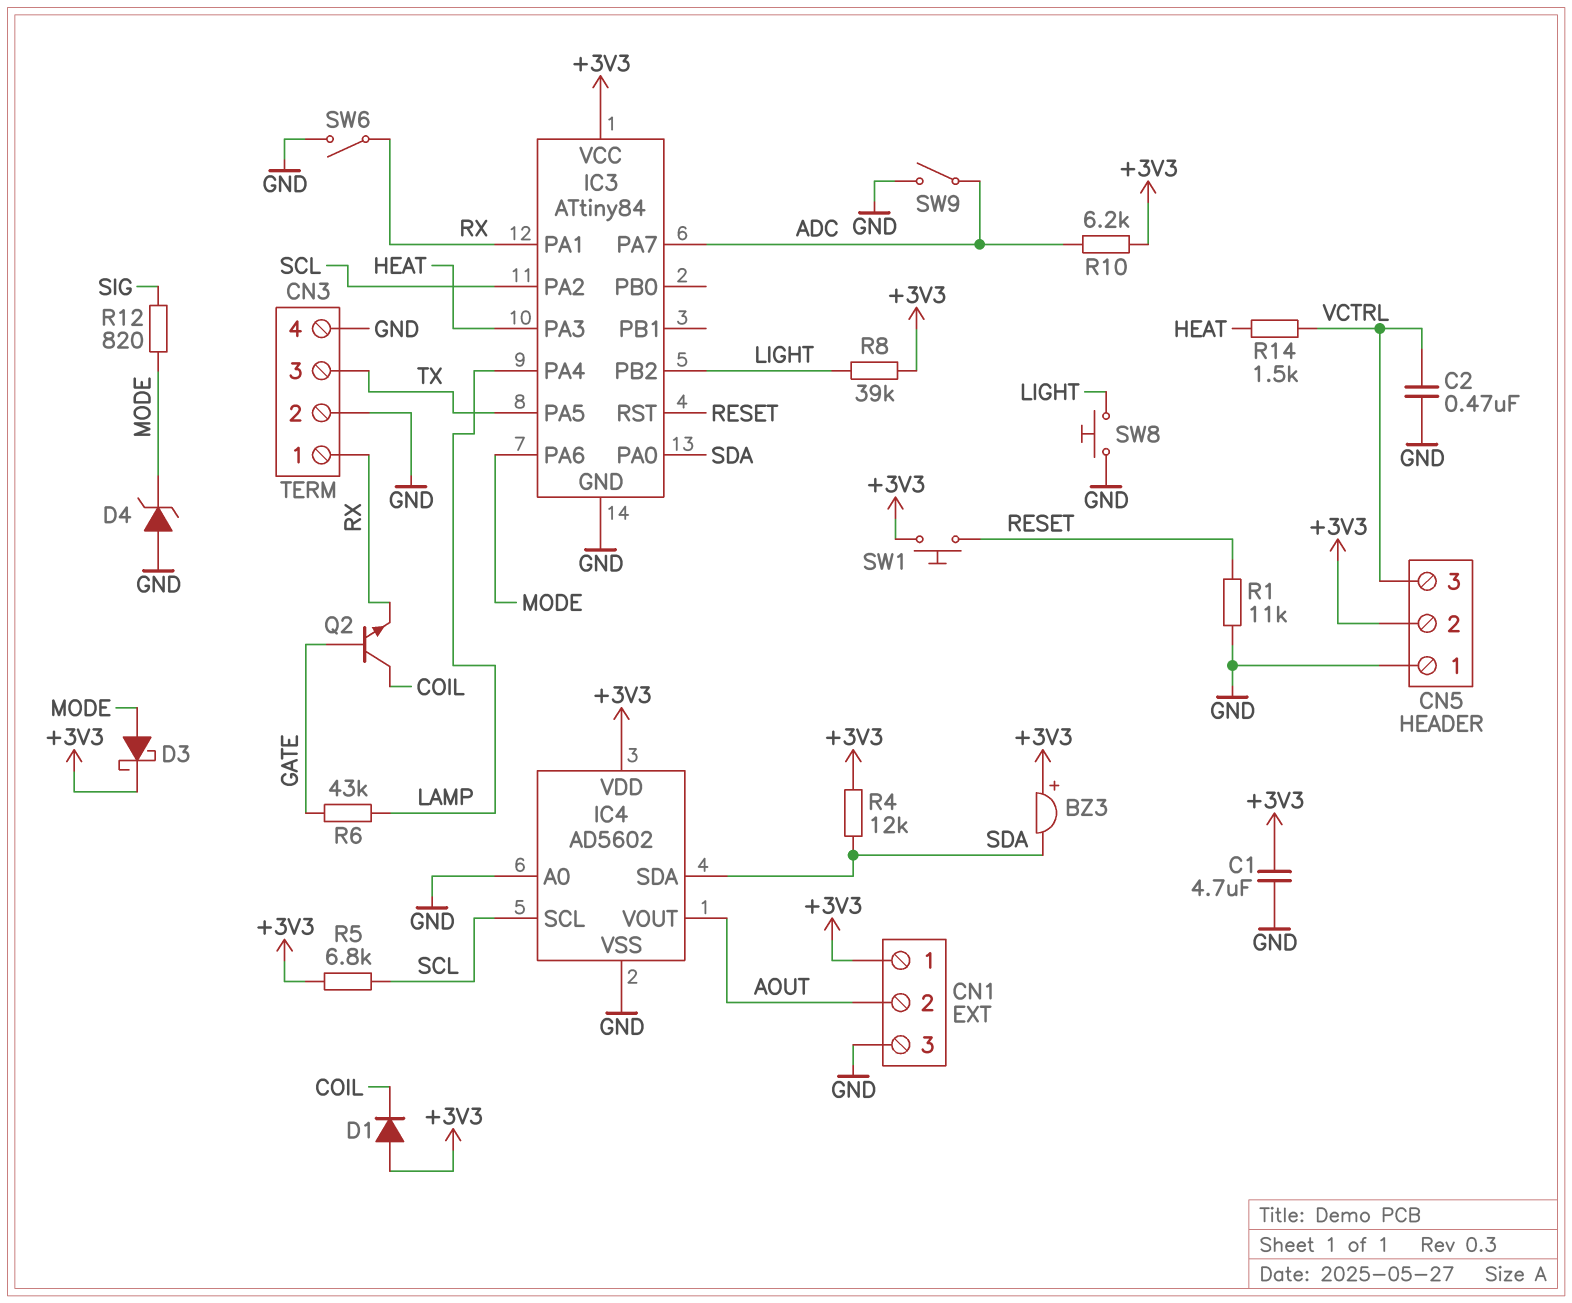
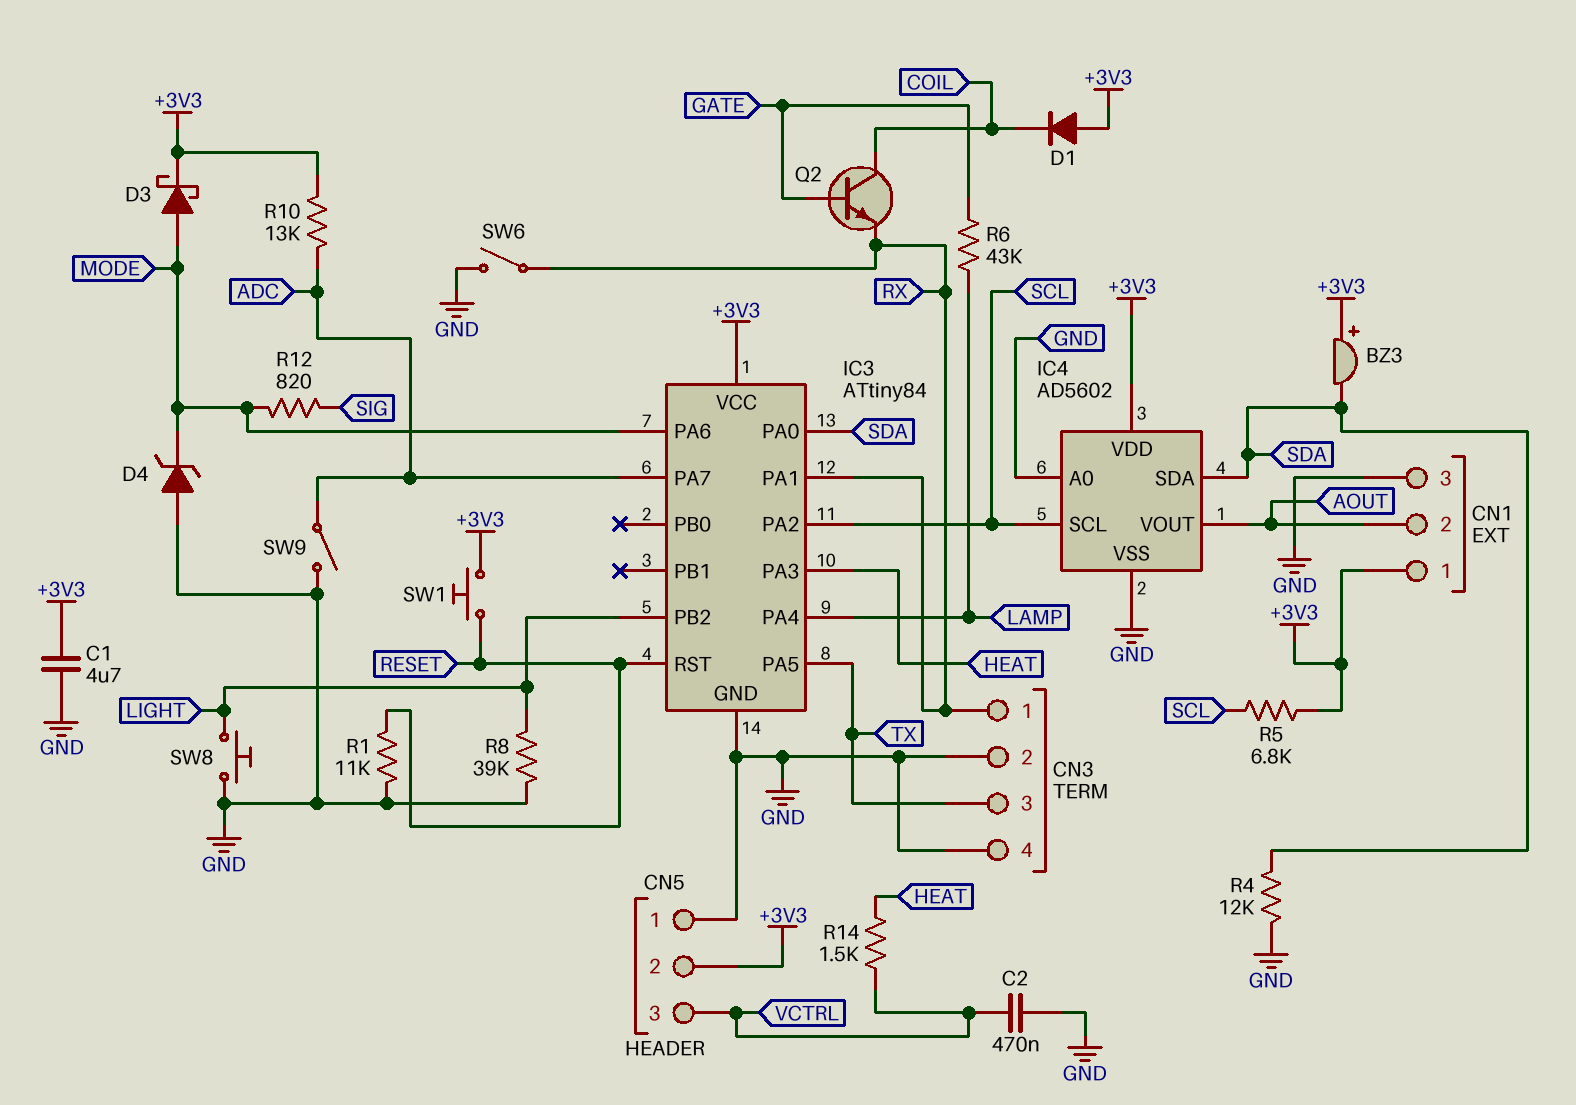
R4: 12k (+3V3, SDA) -> 12k (GND, SDA)
R8: 39k (+3V3, LIGHT) -> 39k (GND, LIGHT)
R10: 6.2k (+3V3, ADC) -> 13k (+3V3, ADC)

